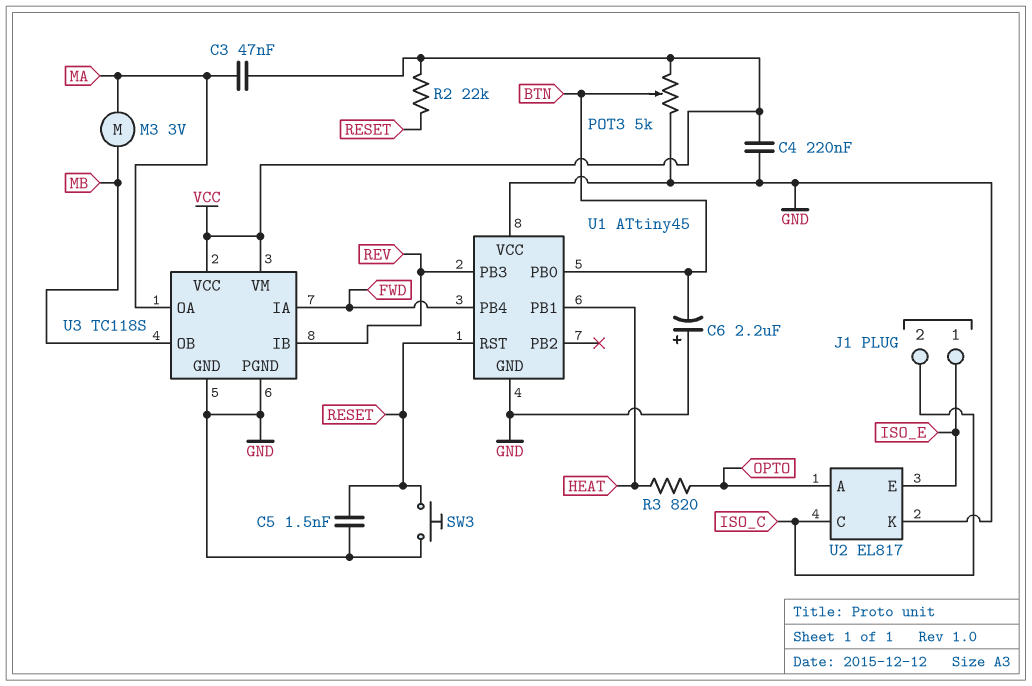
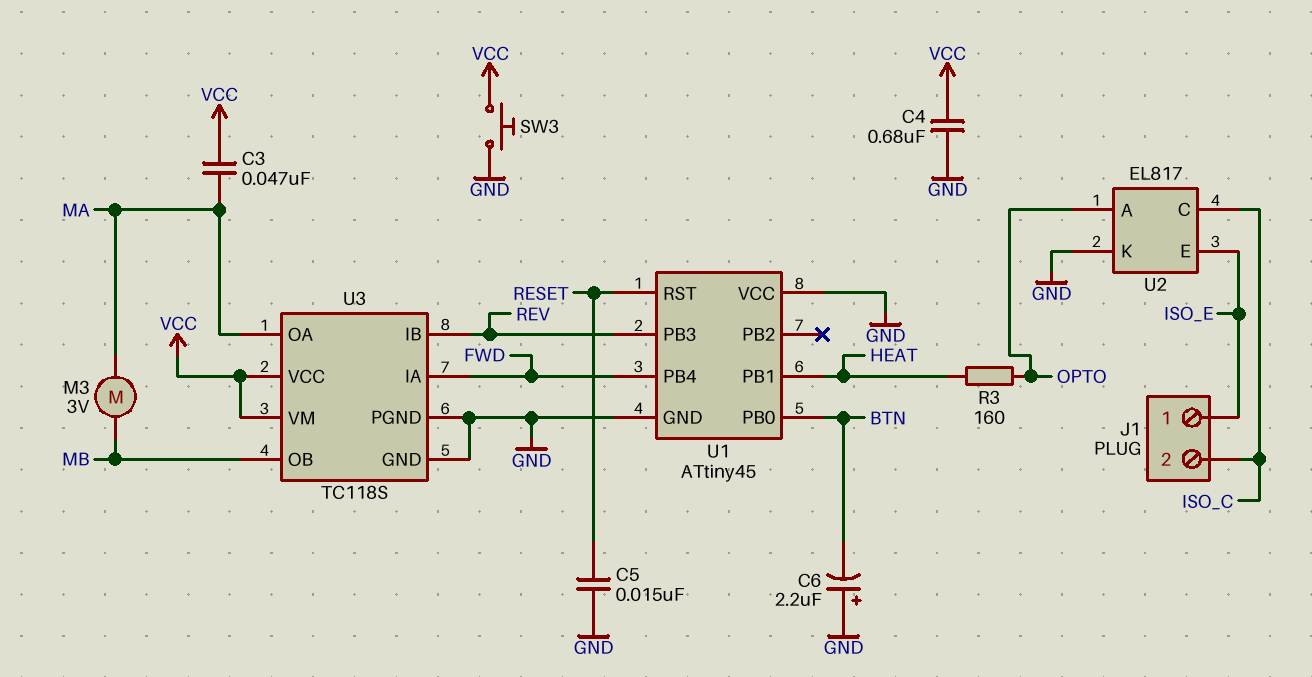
C4: 220nF (GND, VCC) -> 680nF (GND, VCC)
C5: 1.5nF (GND, RESET) -> 15nF (GND, RESET)
POT3: 5k (GND, VCC, wiper BTN) -> none
R2: 22k (RESET, VCC) -> none
R3: 820 (HEAT, OPTO) -> 160 (HEAT, OPTO)
SW3: button (GND, RESET) -> button (GND, VCC)

